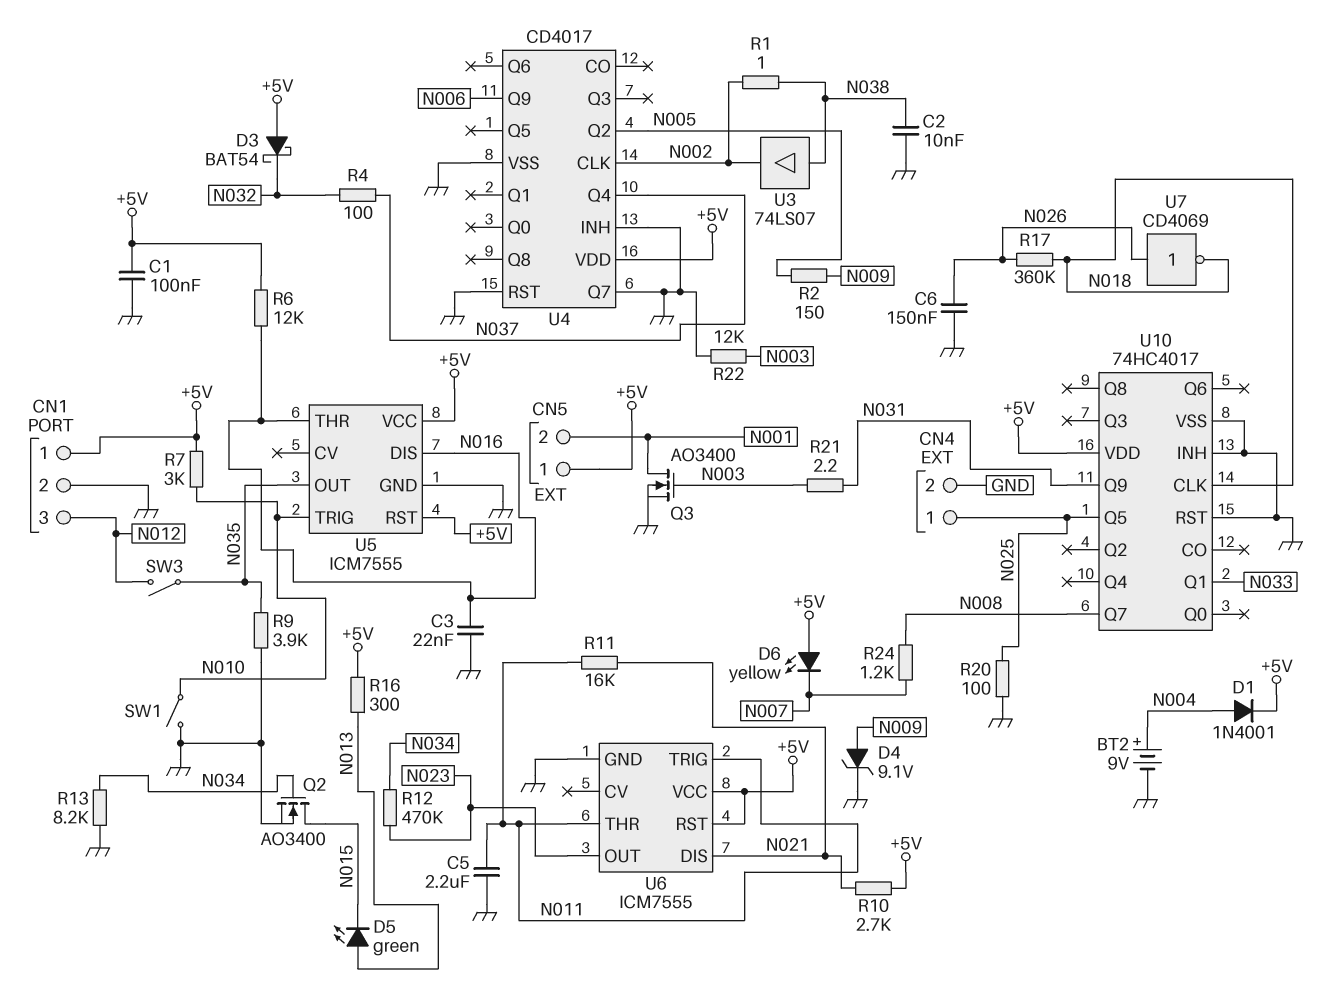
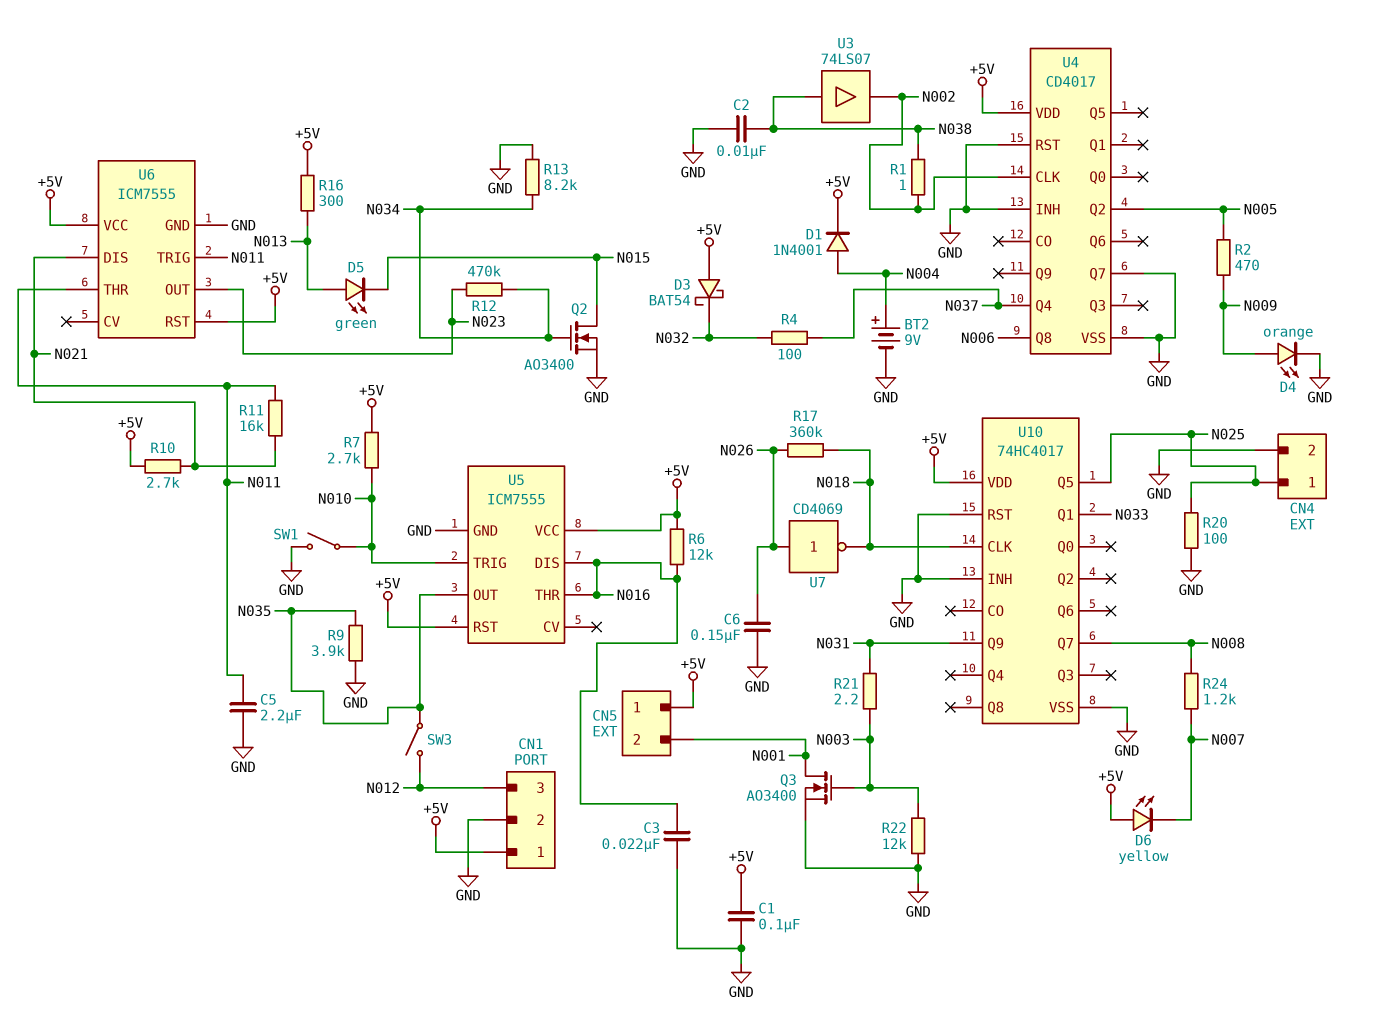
D4: zener 9.1V (A N009, K GND) -> LED orange (A N009, K GND)
R2: 150 (N005, N009) -> 470 (N005, N009)
R7: 3k (+5V, N010) -> 2.7k (+5V, N010)
U4 pin Q8: none -> N006
U4 pin Q9: N006 -> none

